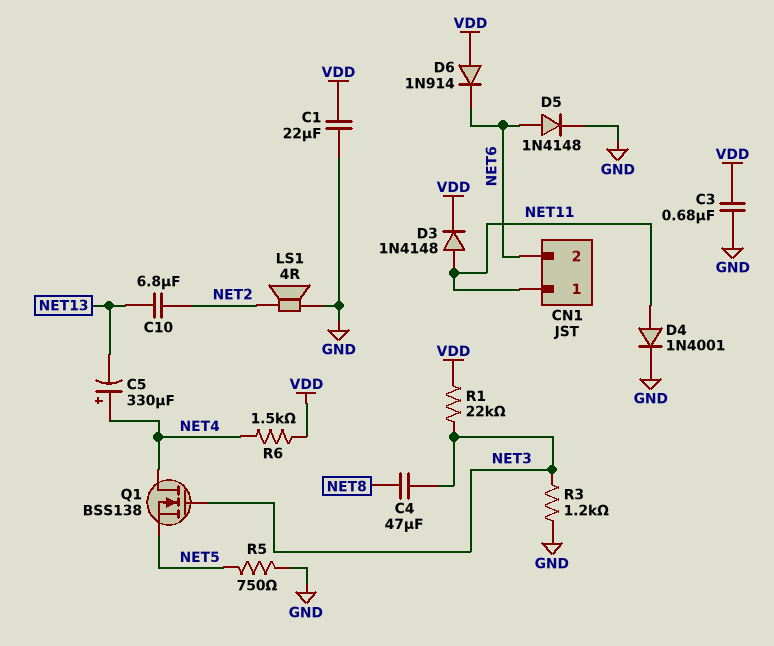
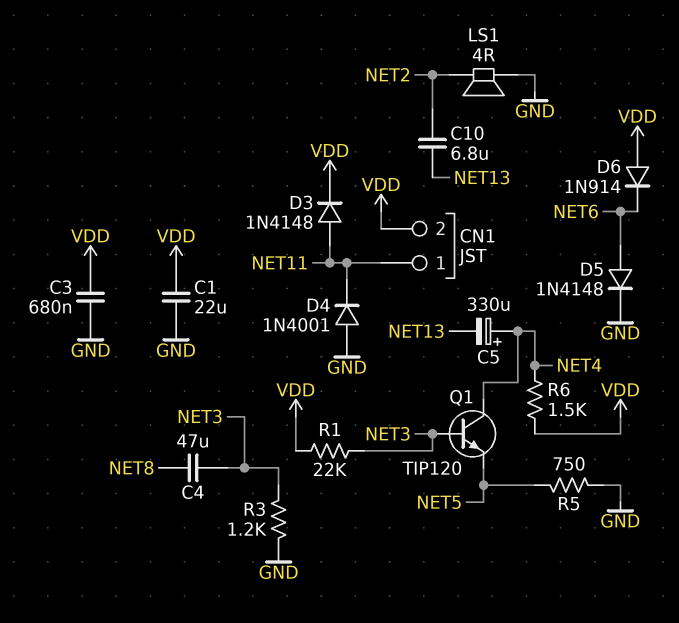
CN1 pin 2: NET6 -> VDD
D4: diode 1N4001 (A NET11, K GND) -> diode 1N4001 (A GND, K NET11)
Q1: NMOS BSS138 (G NET3, D NET4, S NET5) -> NPN TIP120 (B NET3, C NET4, E NET5)

